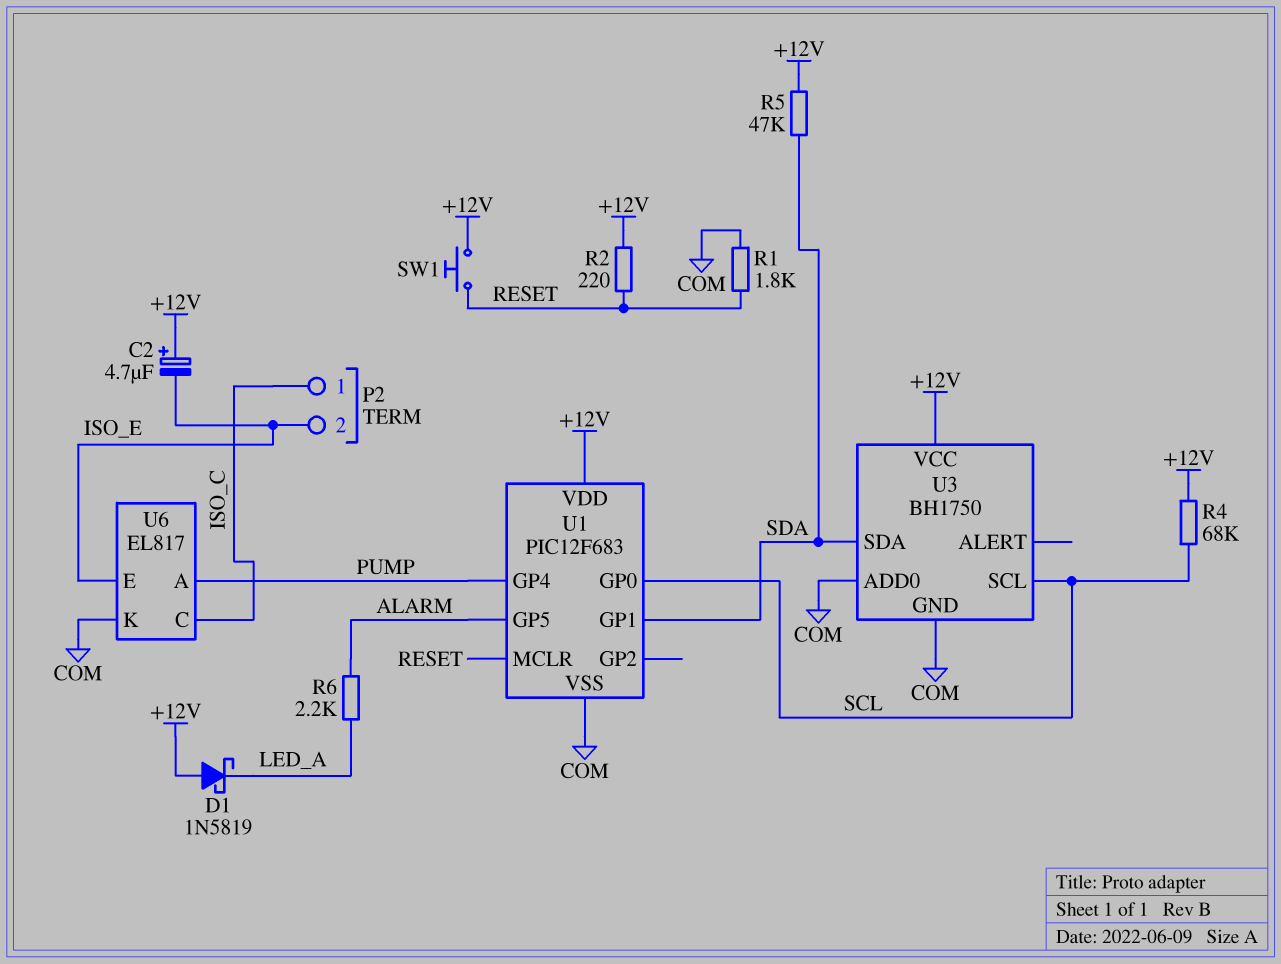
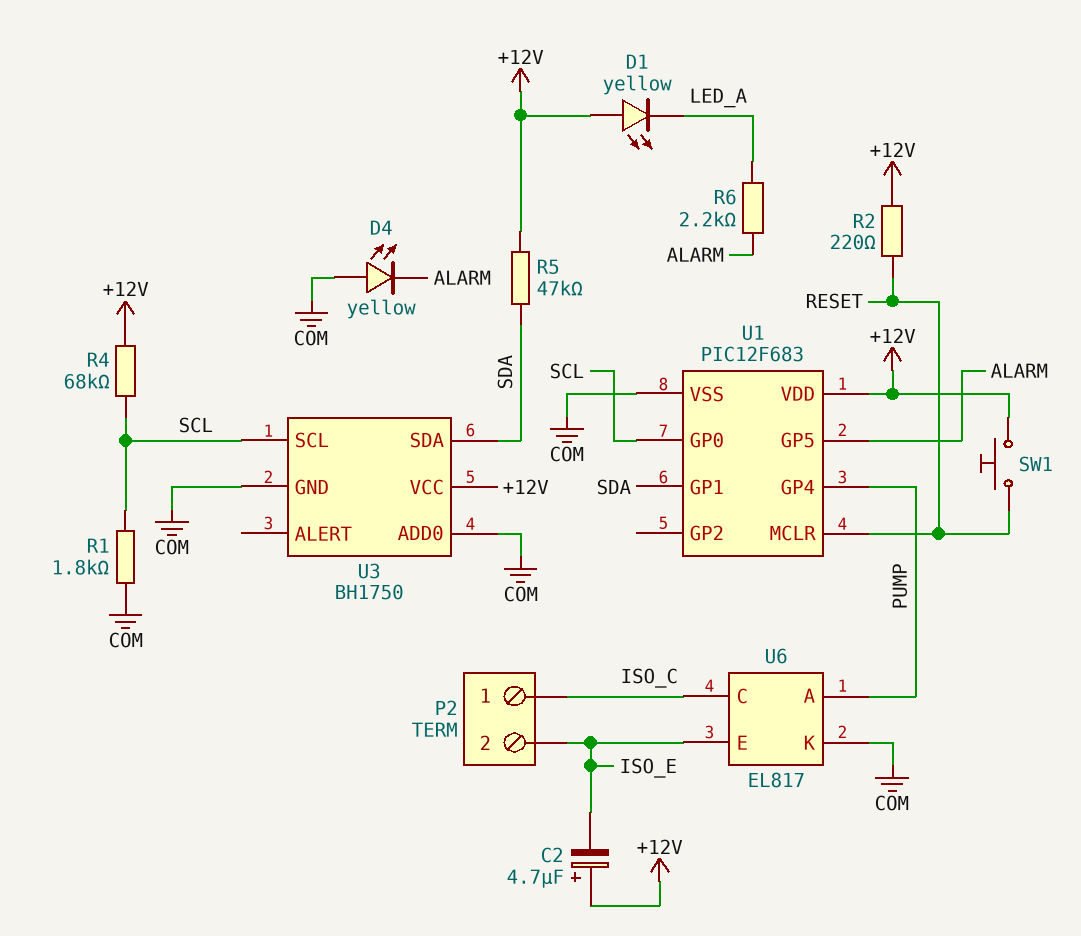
D1: schottky 1N5819 (A +12V, K LED_A) -> LED yellow (A +12V, K LED_A)
D4: none -> LED yellow (A COM, K ALARM)
R1: 1.8k (COM, RESET) -> 1.8k (COM, SCL)

